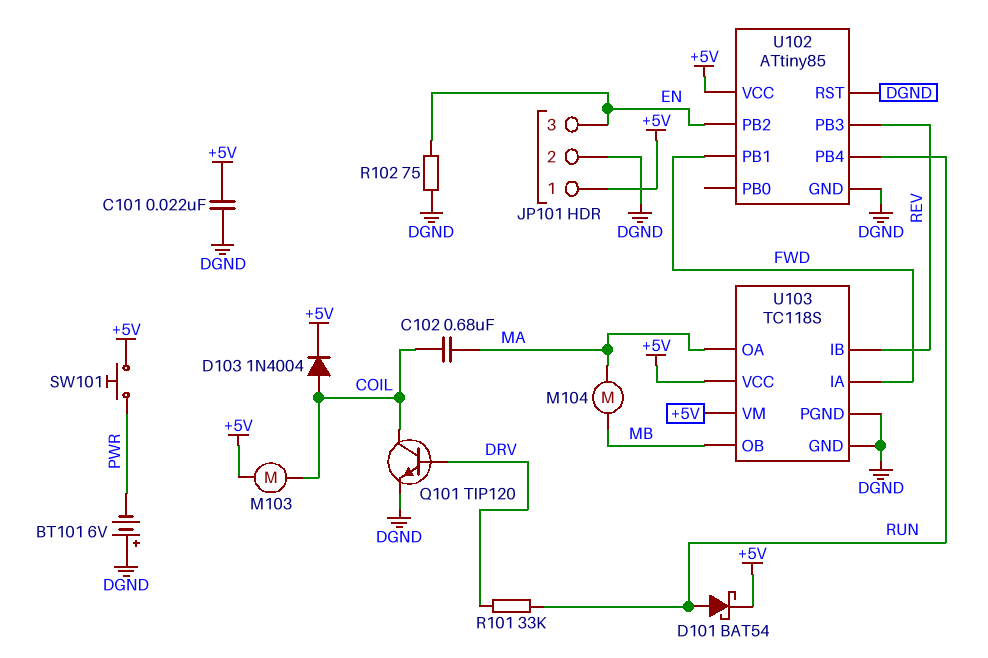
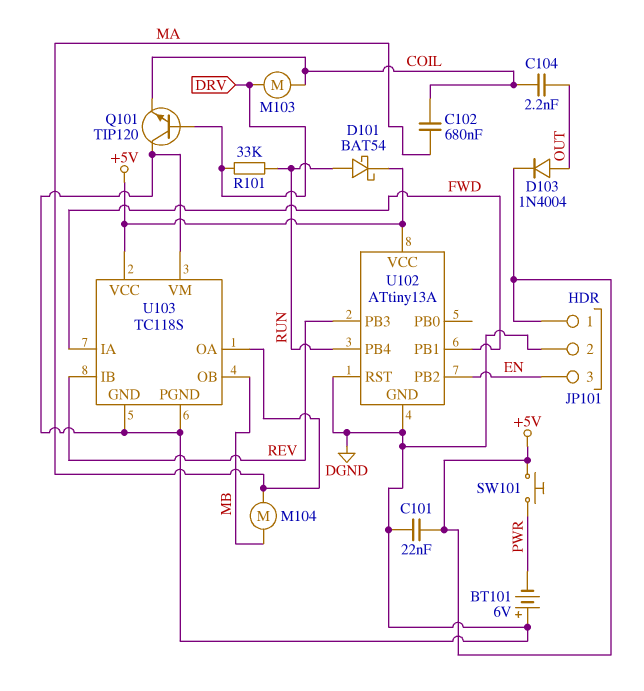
C104: none -> 2.2nF (COIL, OUT)
D103: diode 1N4004 (A COIL, K +5V) -> diode 1N4004 (A OUT, K +5V)
M103: motor (+5V, COIL) -> motor (COIL, DRV)
Q101: NPN TIP120 (B DRV, C COIL, E DGND) -> NPN TIP120 (B DRV, C DGND, E COIL)
R102: 75 (DGND, EN) -> none
U102: ATtiny85 -> ATtiny13A
U103 pin VM: +5V -> DGND

